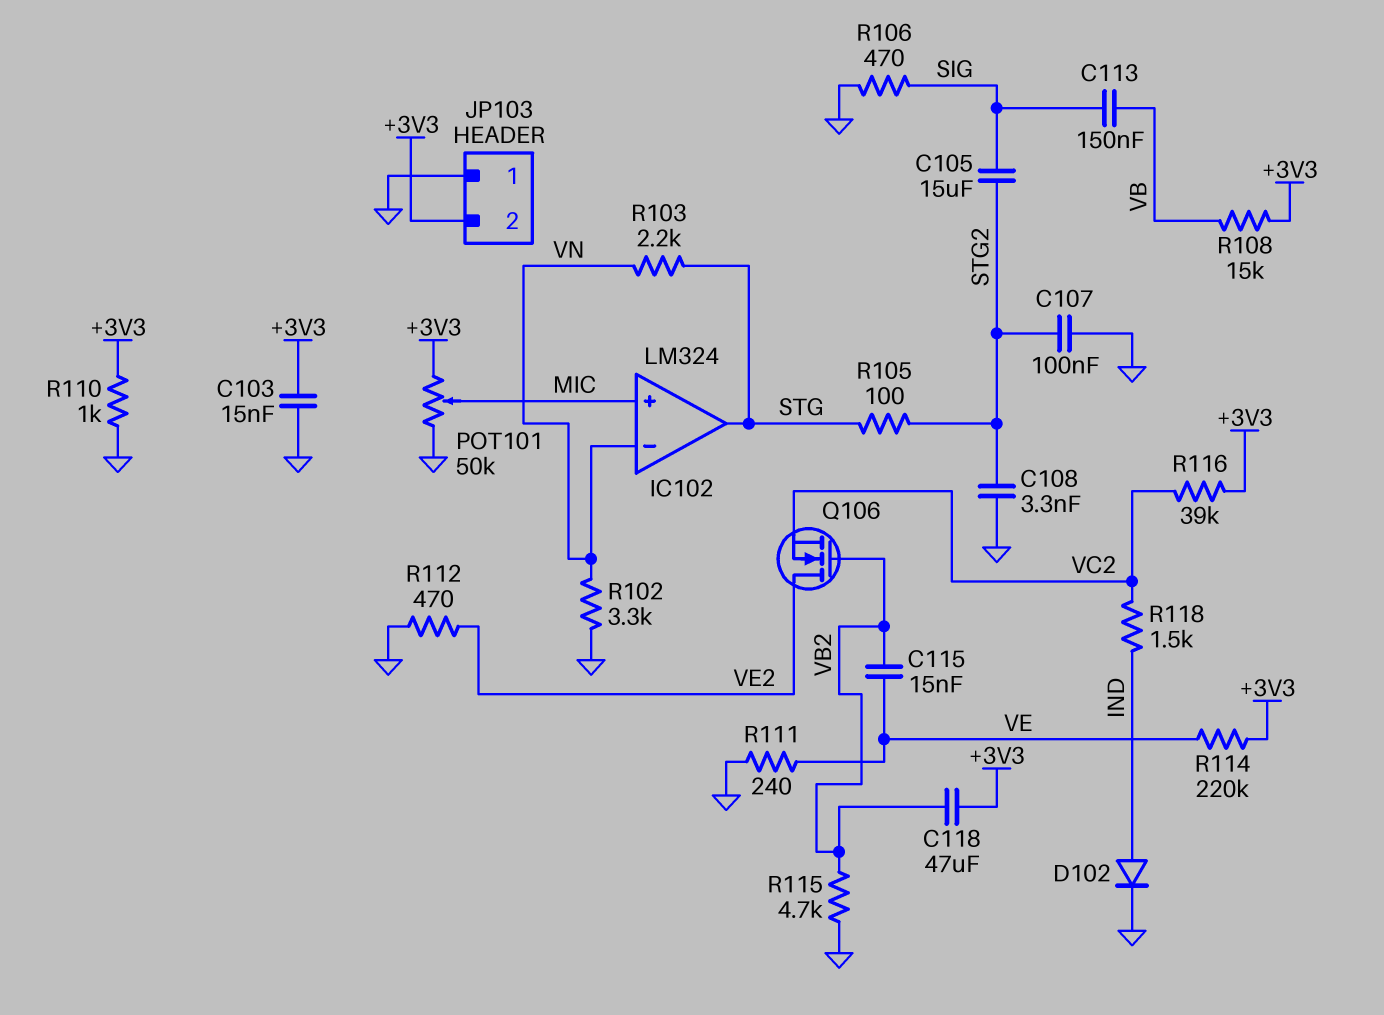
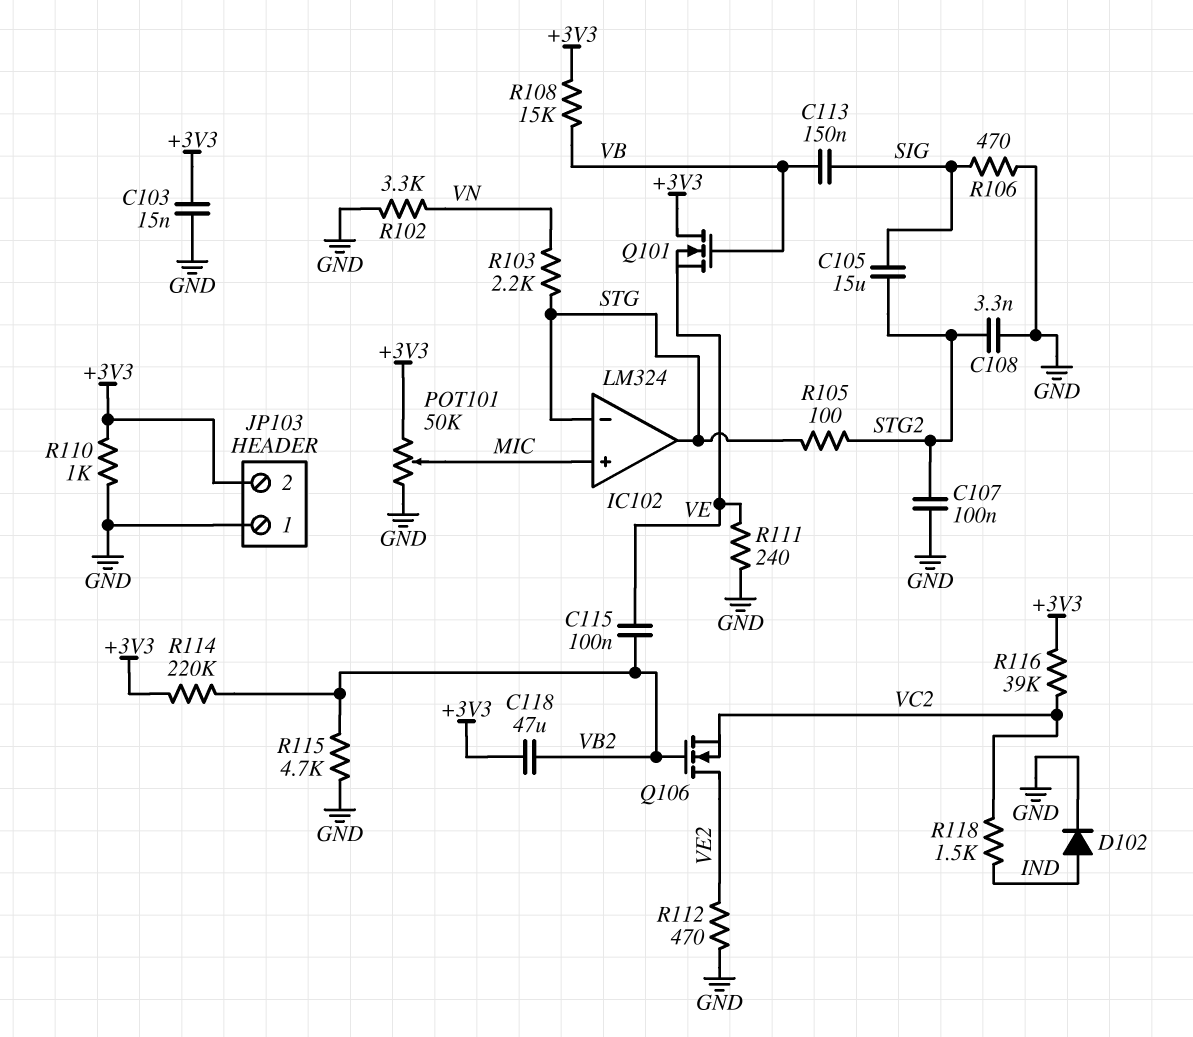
C115: 15nF (VB2, VE) -> 100nF (VB2, VE)
IC102 pin in-: VN -> STG
Q101: none -> NMOS (G VB, D +3V3, S VE)
R114: 220k (+3V3, VE) -> 220k (+3V3, VB2)

